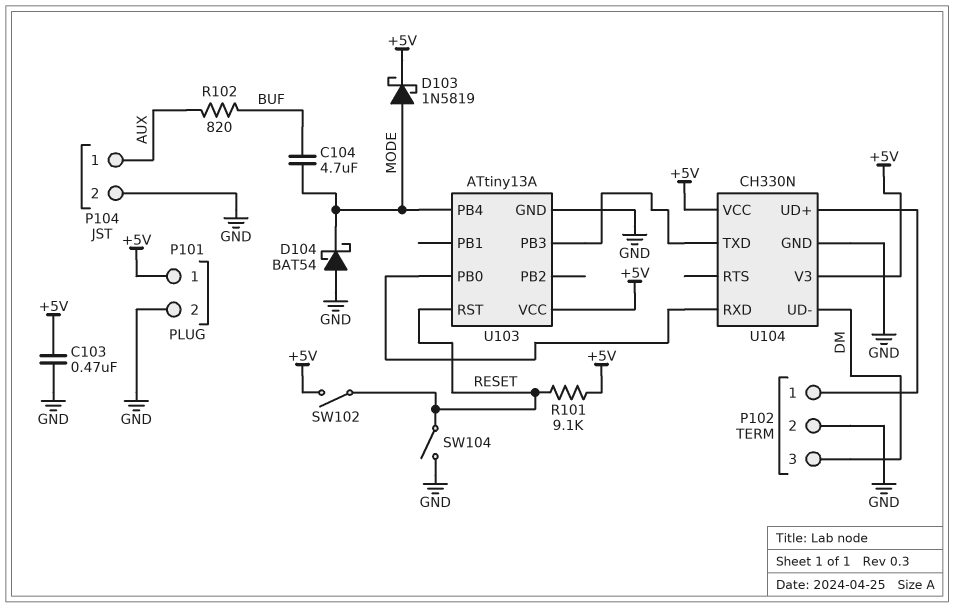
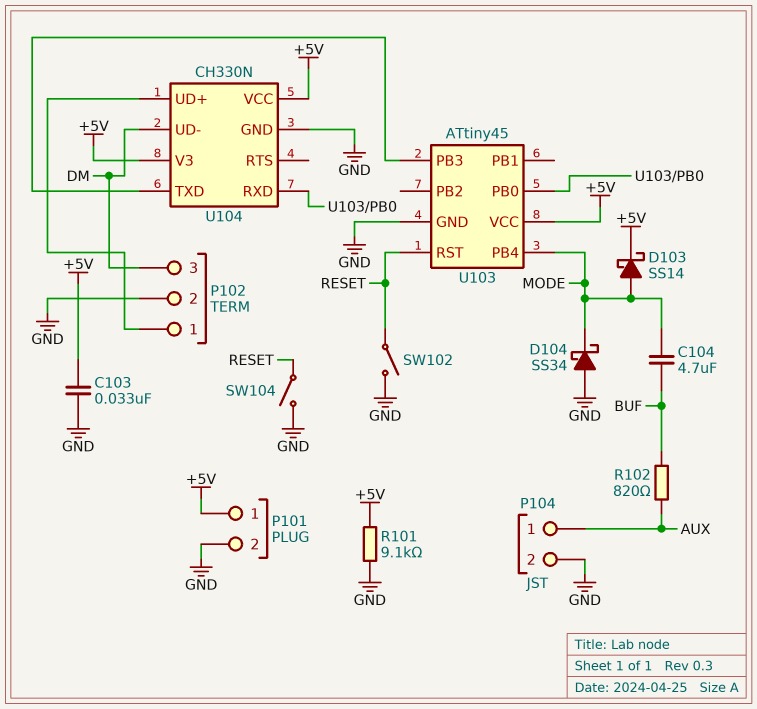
C103: 470nF (+5V, GND) -> 33nF (+5V, GND)
D103: schottky 1N5819 (A MODE, K +5V) -> schottky SS14 (A MODE, K +5V)
D104: schottky BAT54 (A GND, K MODE) -> schottky SS34 (A GND, K MODE)
R101: 9.1k (+5V, RESET) -> 9.1k (+5V, GND)
SW102: switch (+5V, RESET) -> switch (GND, RESET)
U103: ATtiny13A -> ATtiny45

